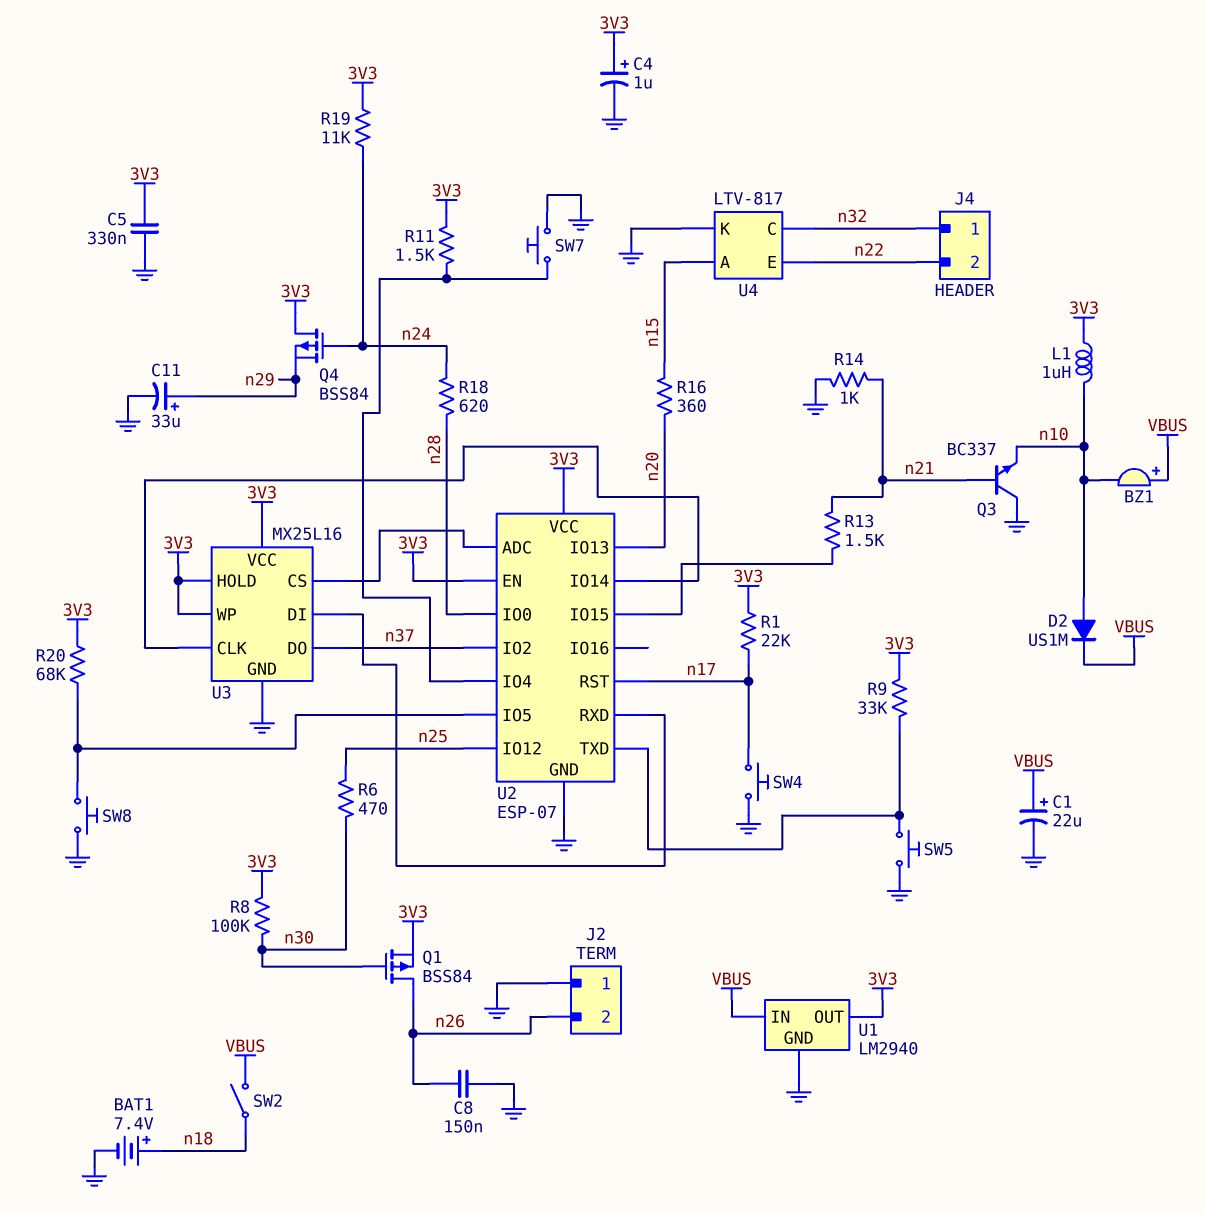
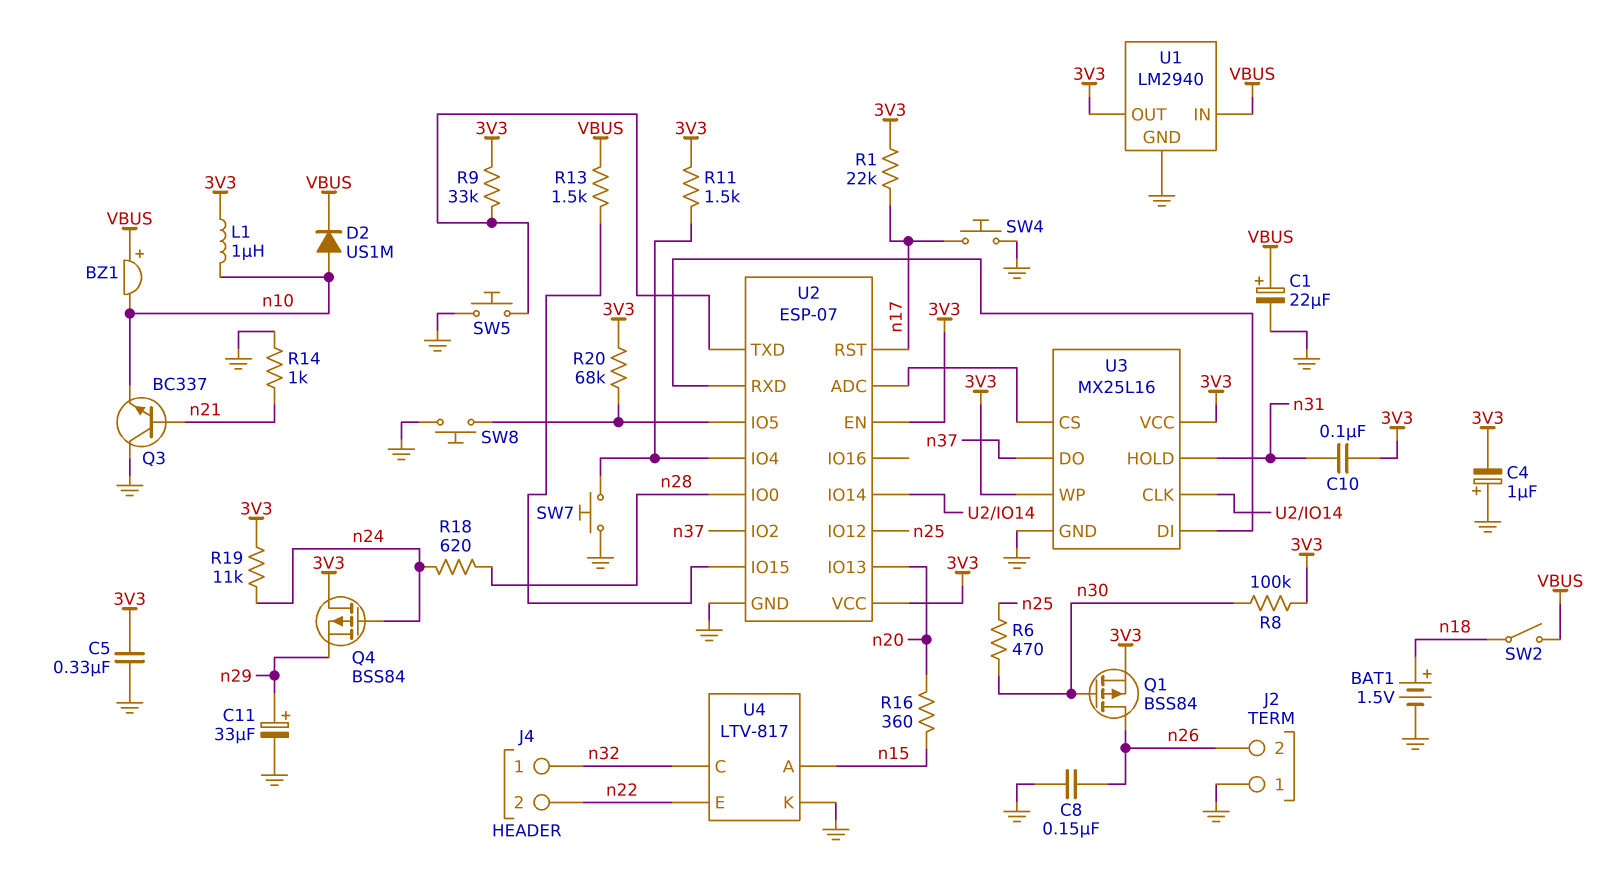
BAT1: 7.4V (plus n18, minus GND) -> 1.5V (plus n18, minus GND)
C4: 1uF (plus 3V3, minus GND) -> 1uF (plus GND, minus 3V3)
C10: none -> 100nF (3V3, n31)
R13: 1.5k (U2/IO15, n21) -> 1.5k (U2/IO15, VBUS)
U3 pin HOLD: 3V3 -> n31

